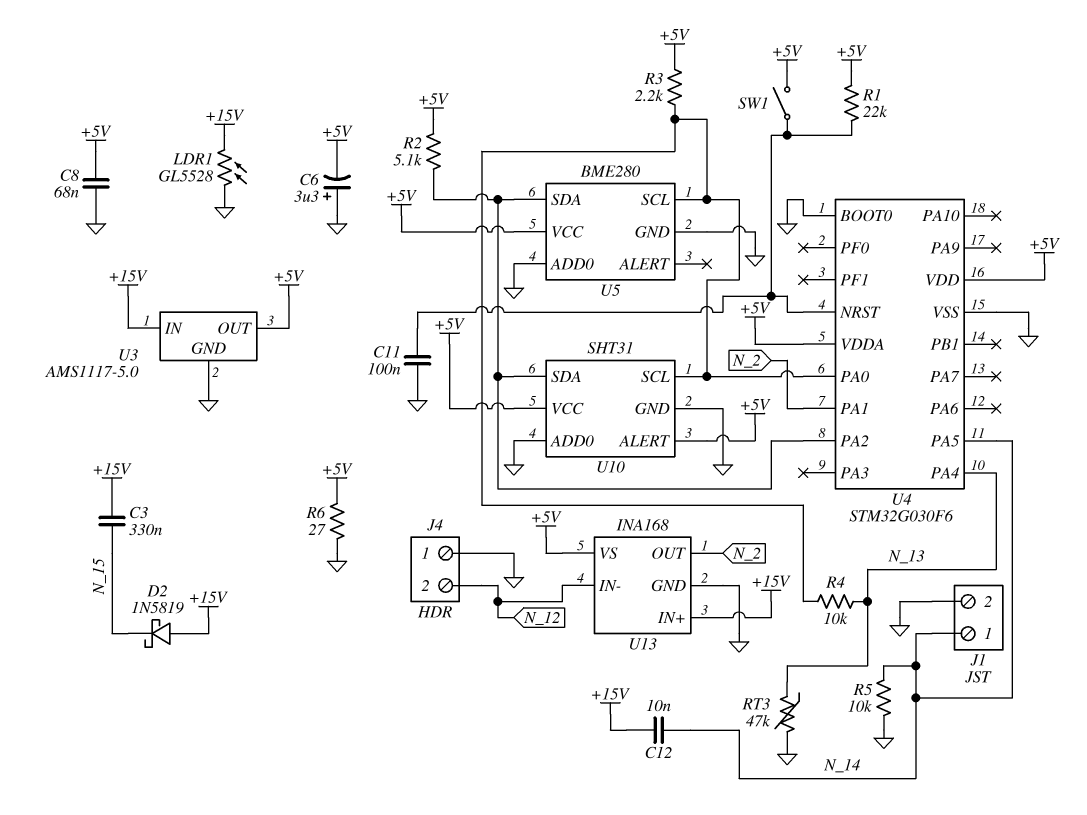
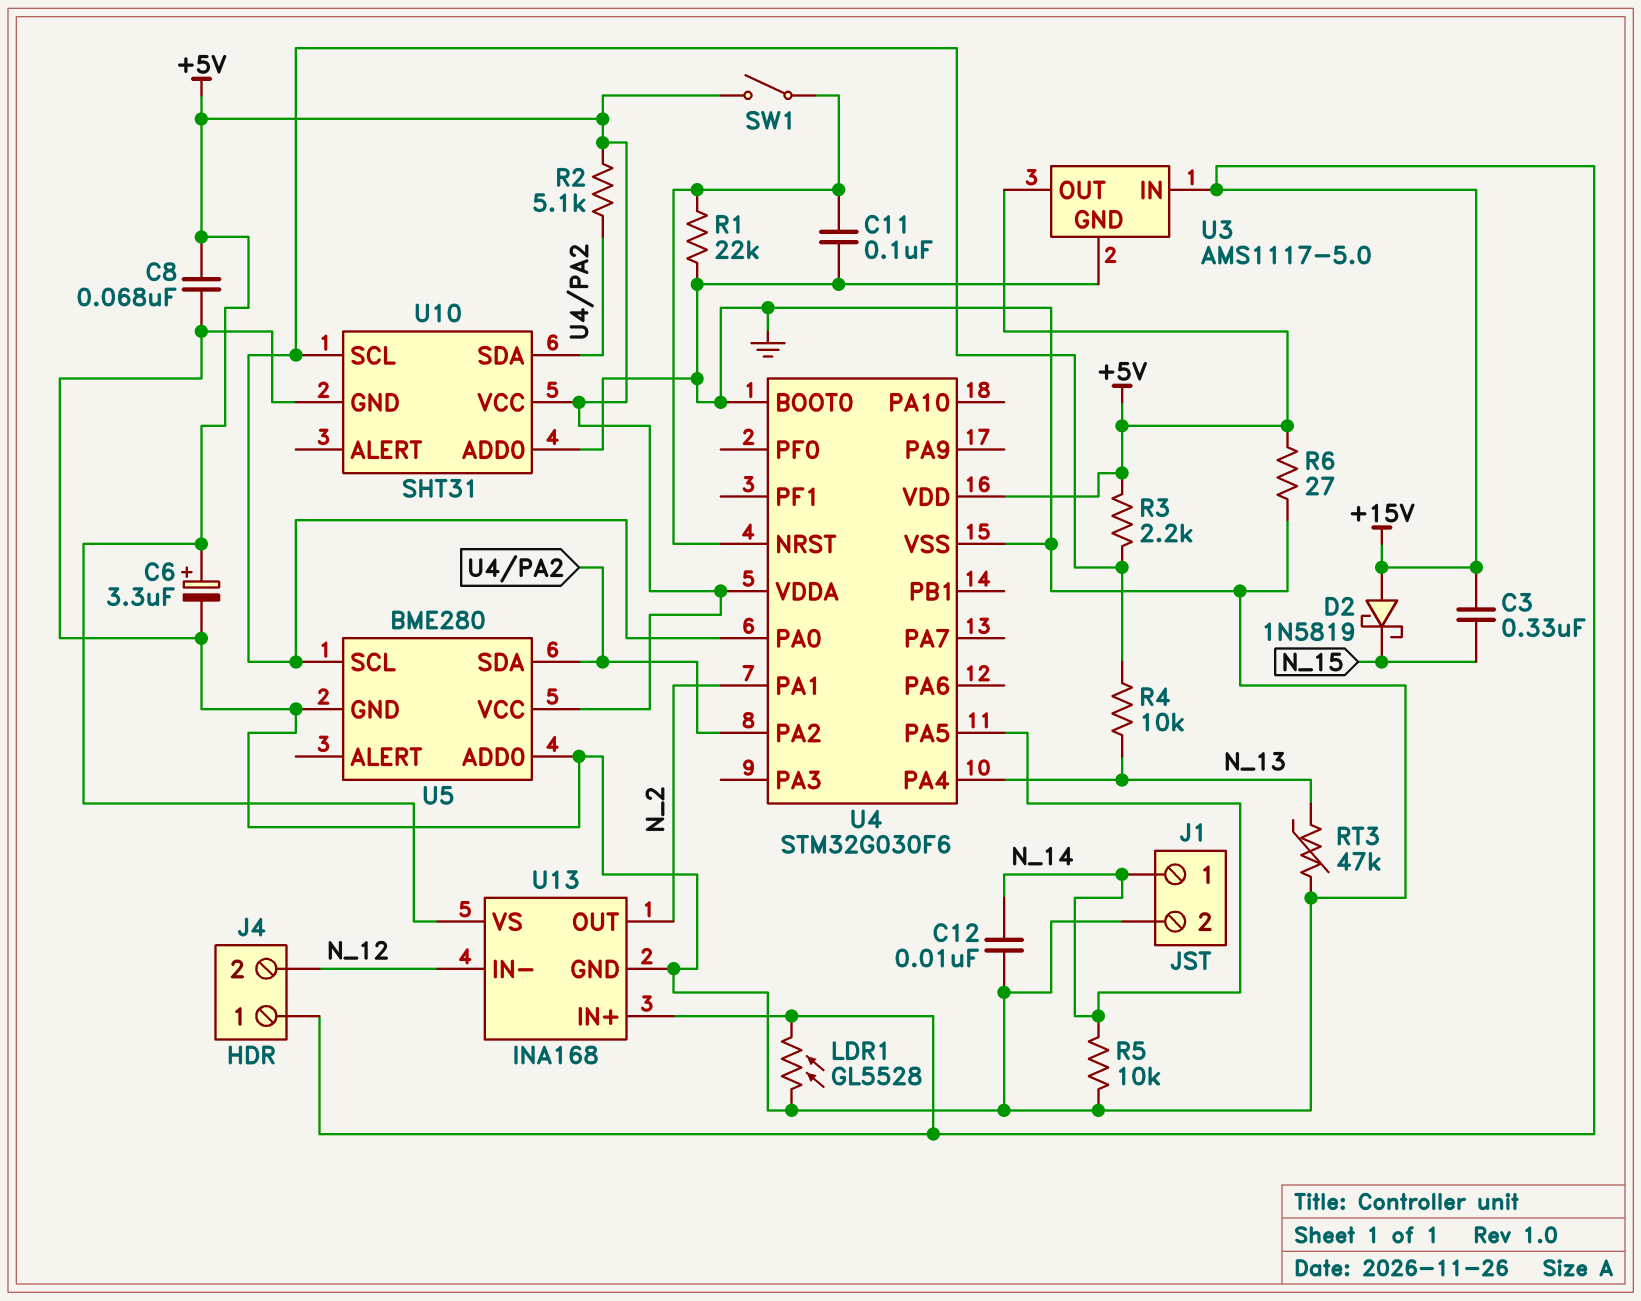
C6: 3.3uF (plus GND, minus +5V) -> 3.3uF (plus +5V, minus GND)
C12: 10nF (+15V, N_14) -> 10nF (GND, N_14)
J4 pin 1: GND -> +15V
R1: 22k (+5V, U4/NRST) -> 22k (GND, U4/NRST)
U10 pin ALERT: +5V -> none

